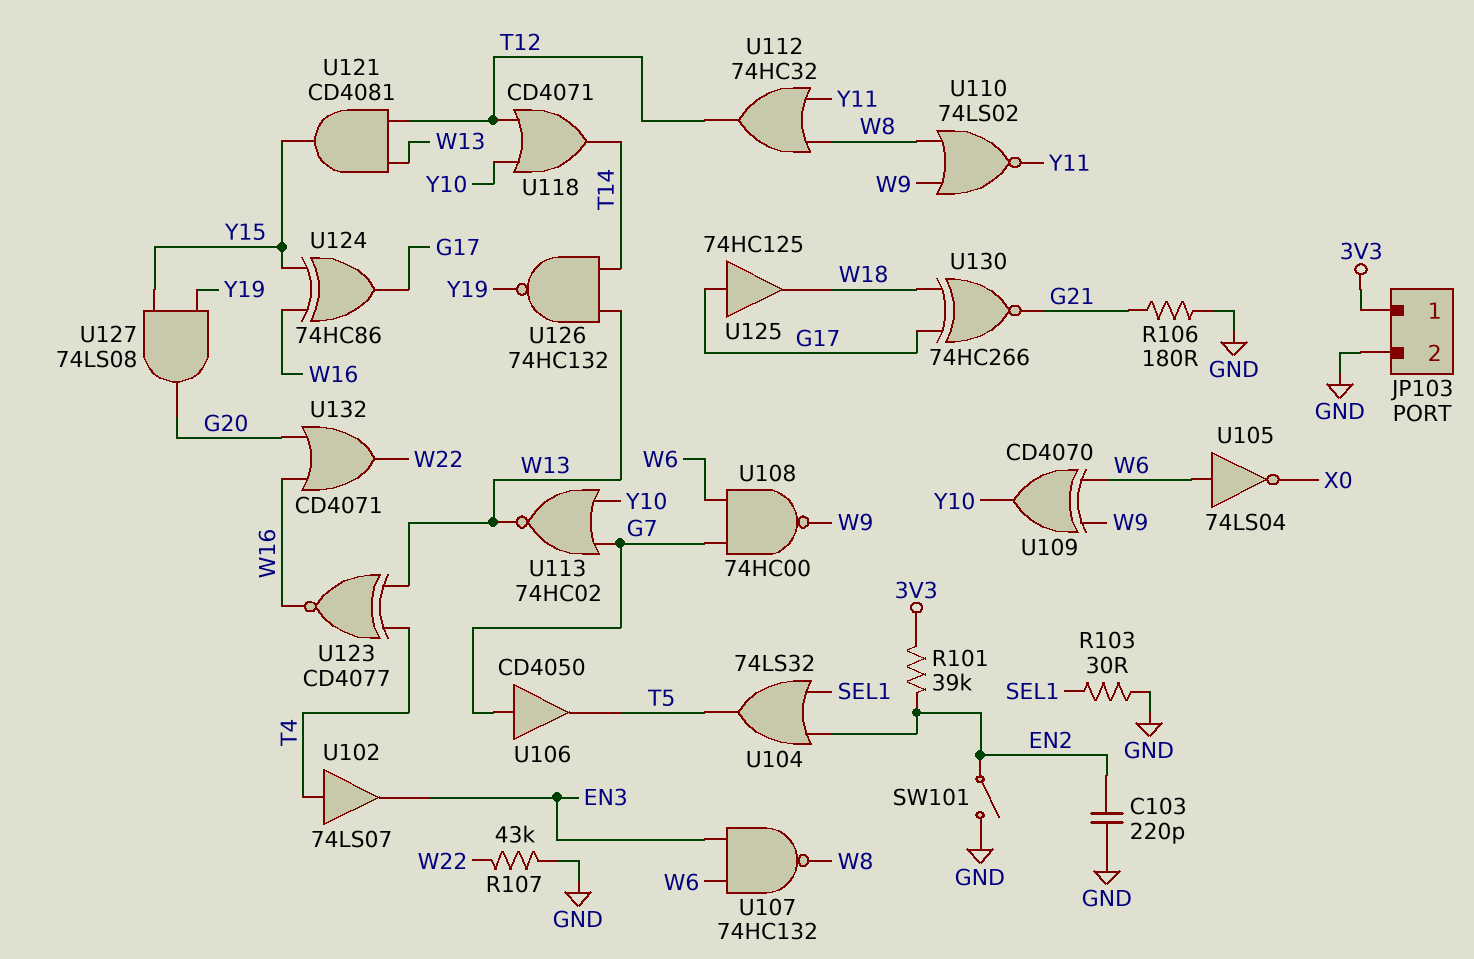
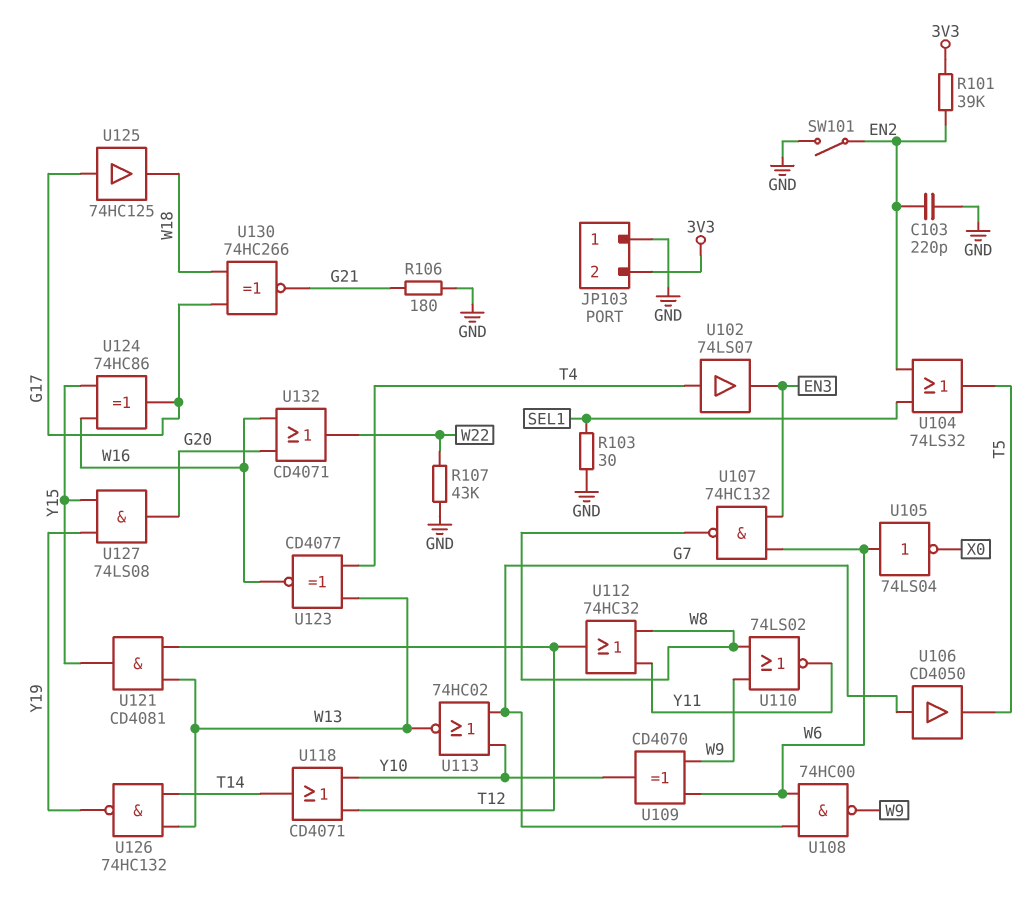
JP103 pin 1: 3V3 -> GND
JP103 pin 2: GND -> 3V3

